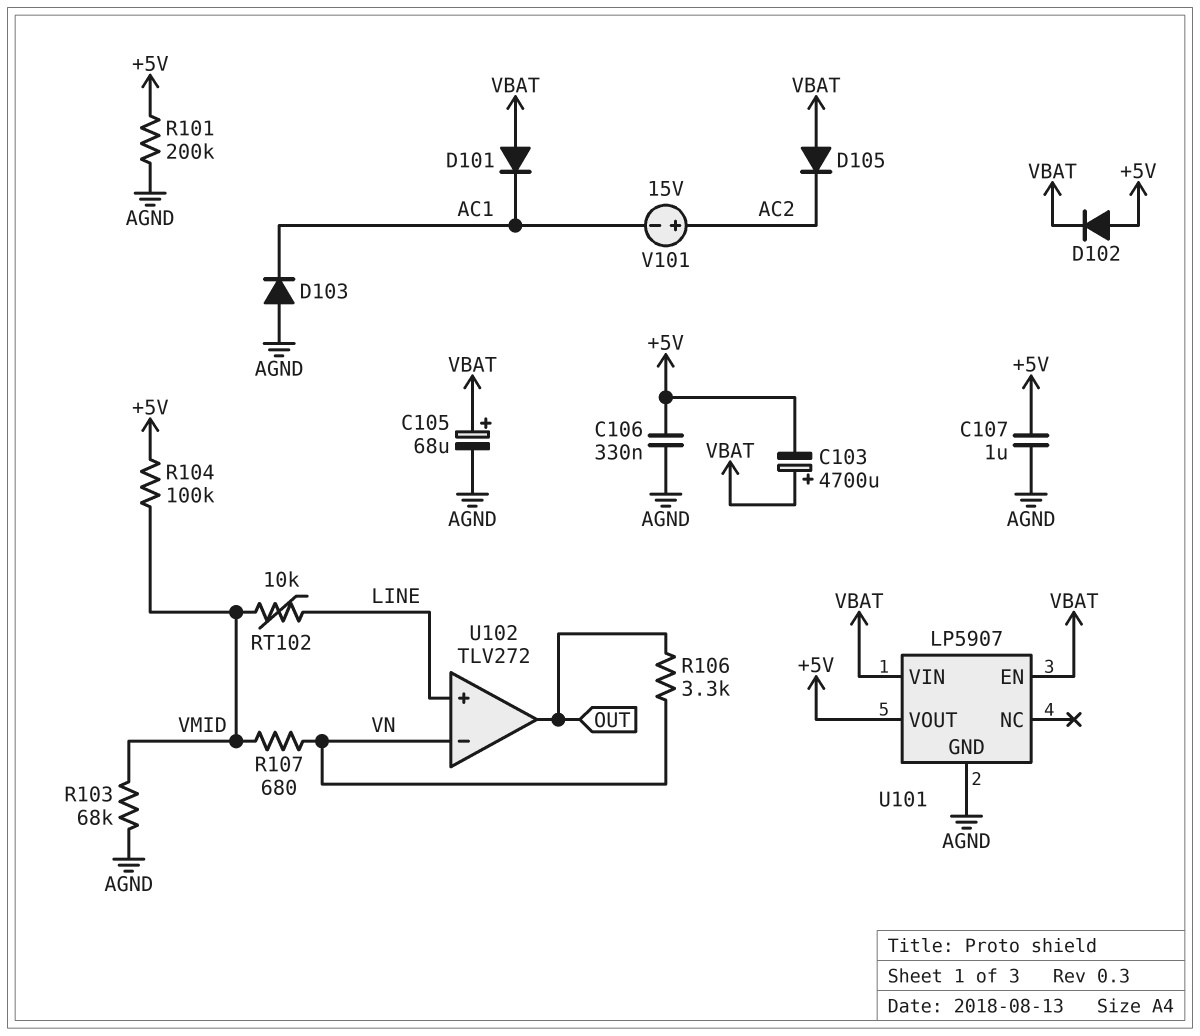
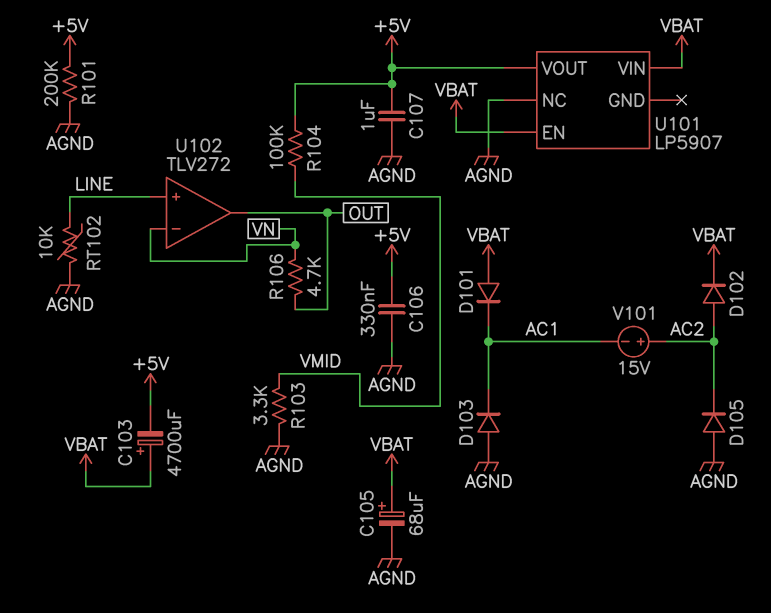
D102: diode (A +5V, K VBAT) -> diode (A AC2, K VBAT)
D105: diode (A VBAT, K AC2) -> diode (A AGND, K AC2)
R103: 68k (AGND, VMID) -> 3.3k (AGND, VMID)
R106: 3.3k (OUT, VN) -> 4.7k (OUT, VN)
R107: 680 (VMID, VN) -> none
RT102: 10k (LINE, VMID) -> 10k (AGND, LINE)
U101 pin GND: AGND -> none
U101 pin NC: none -> AGND

